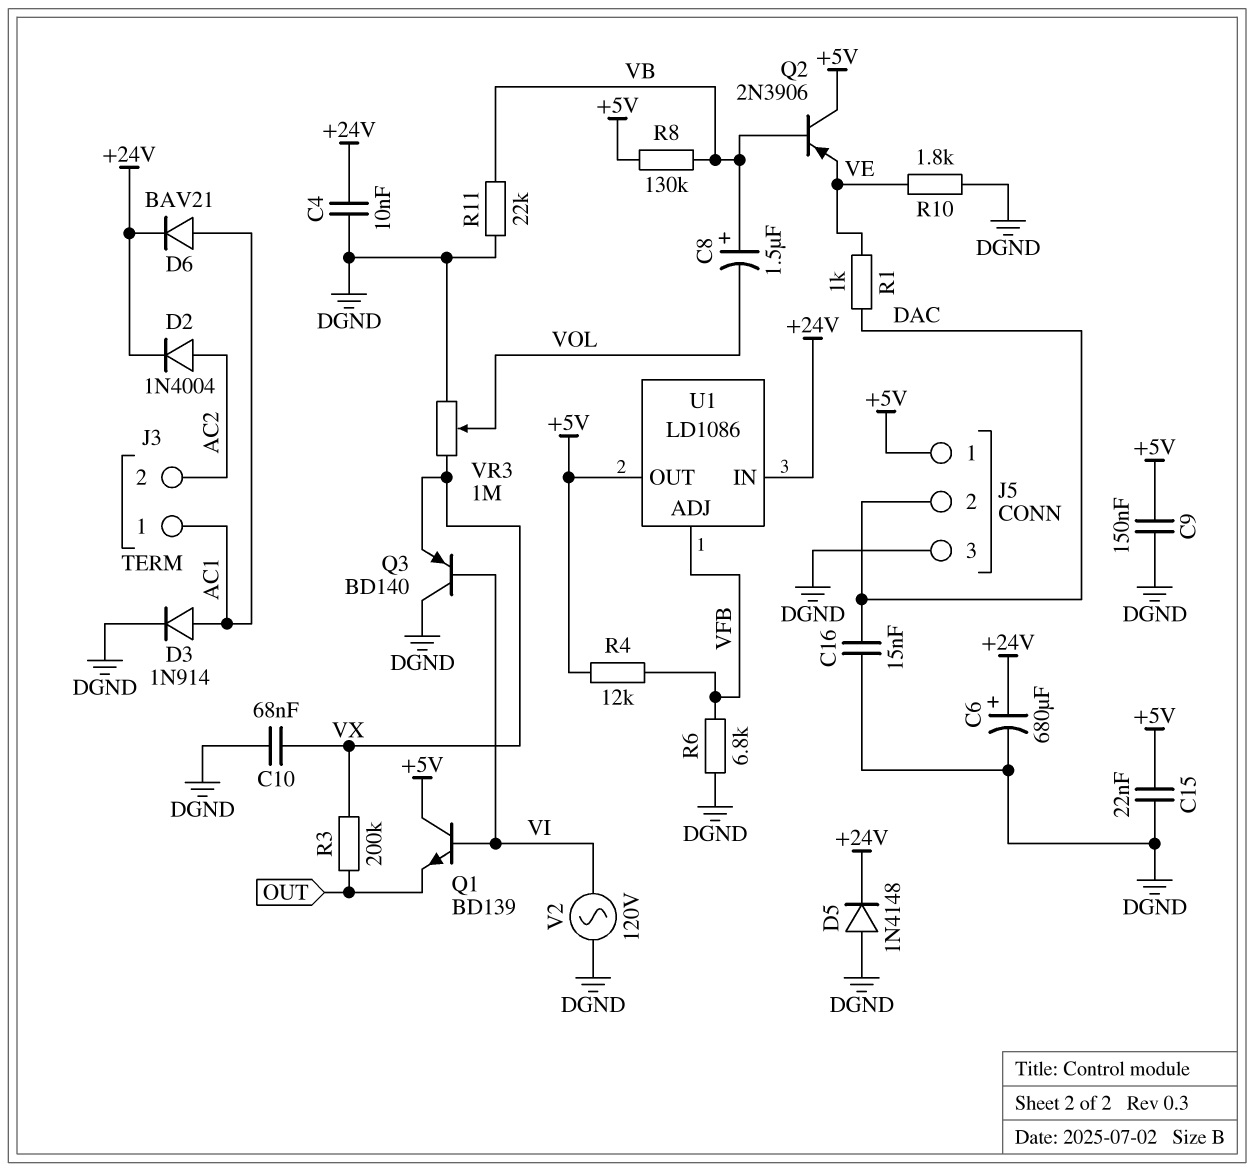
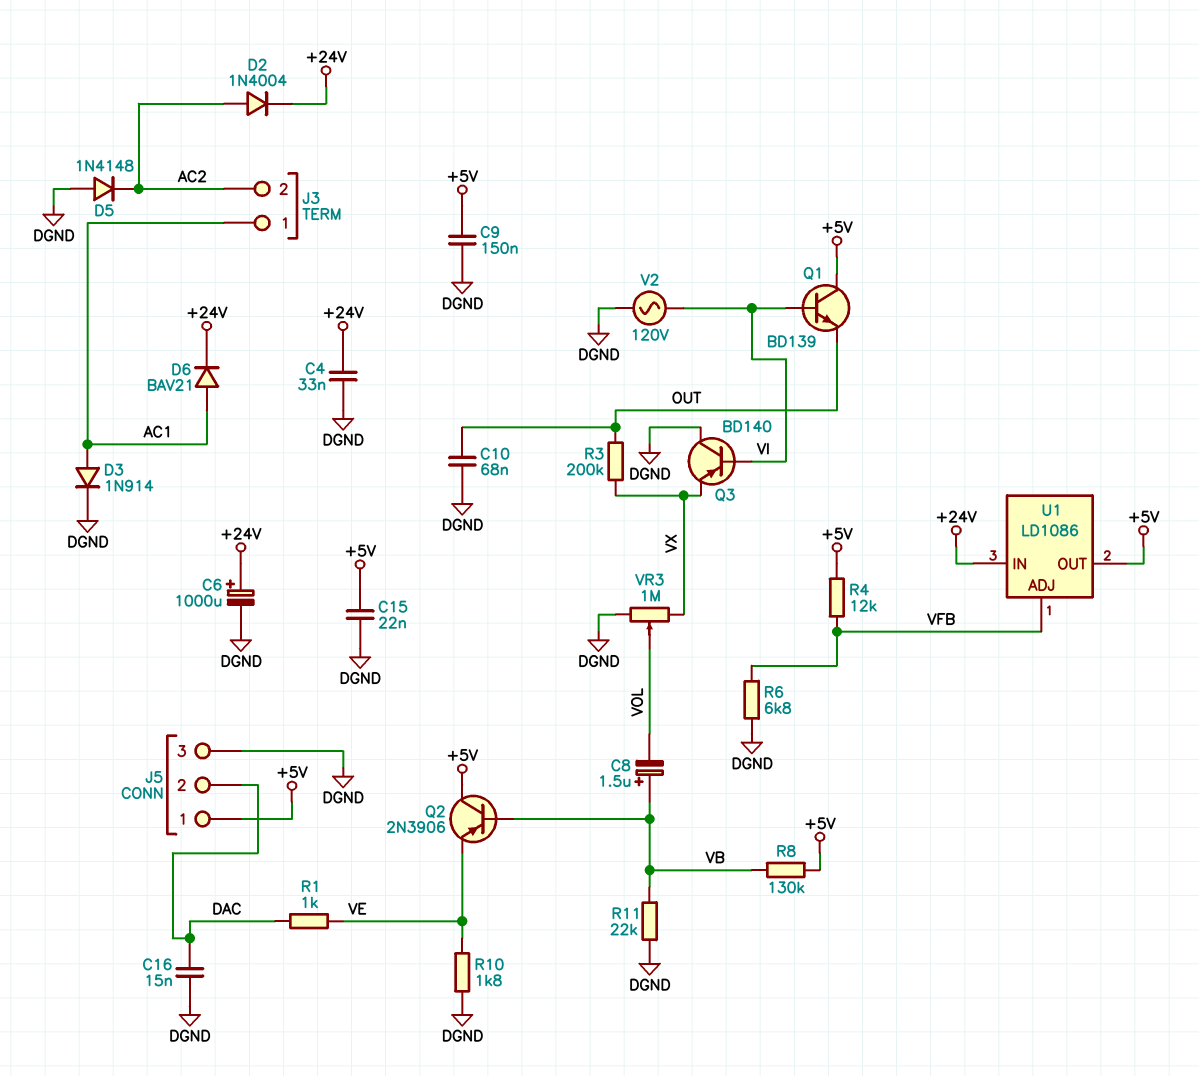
C4: 10nF (+24V, DGND) -> 33nF (+24V, DGND)
C6: 680uF (plus +24V, minus DGND) -> 1000uF (plus +24V, minus DGND)
C10: 68nF (DGND, VX) -> 68nF (DGND, OUT)
D5: diode 1N4148 (A DGND, K +24V) -> diode 1N4148 (A DGND, K AC2)

